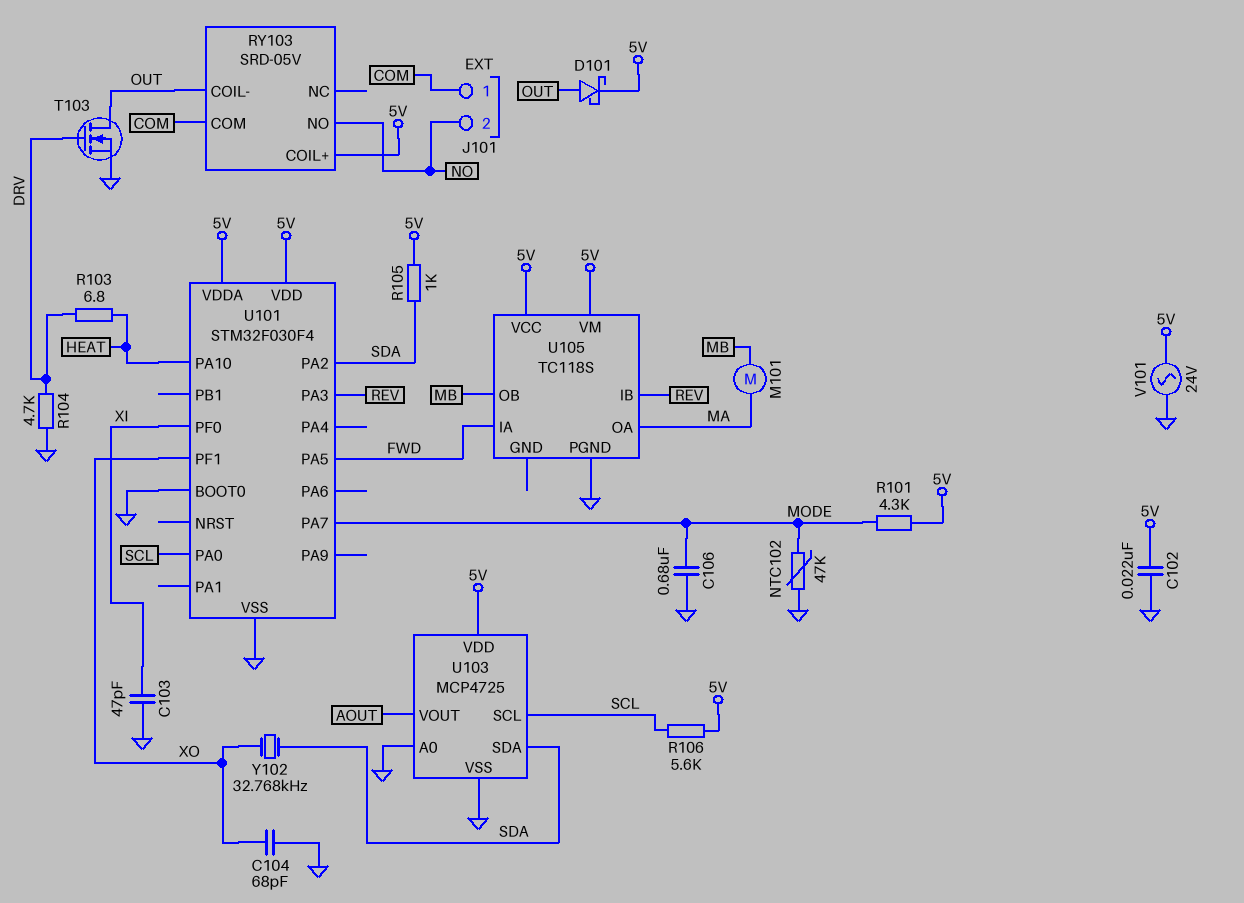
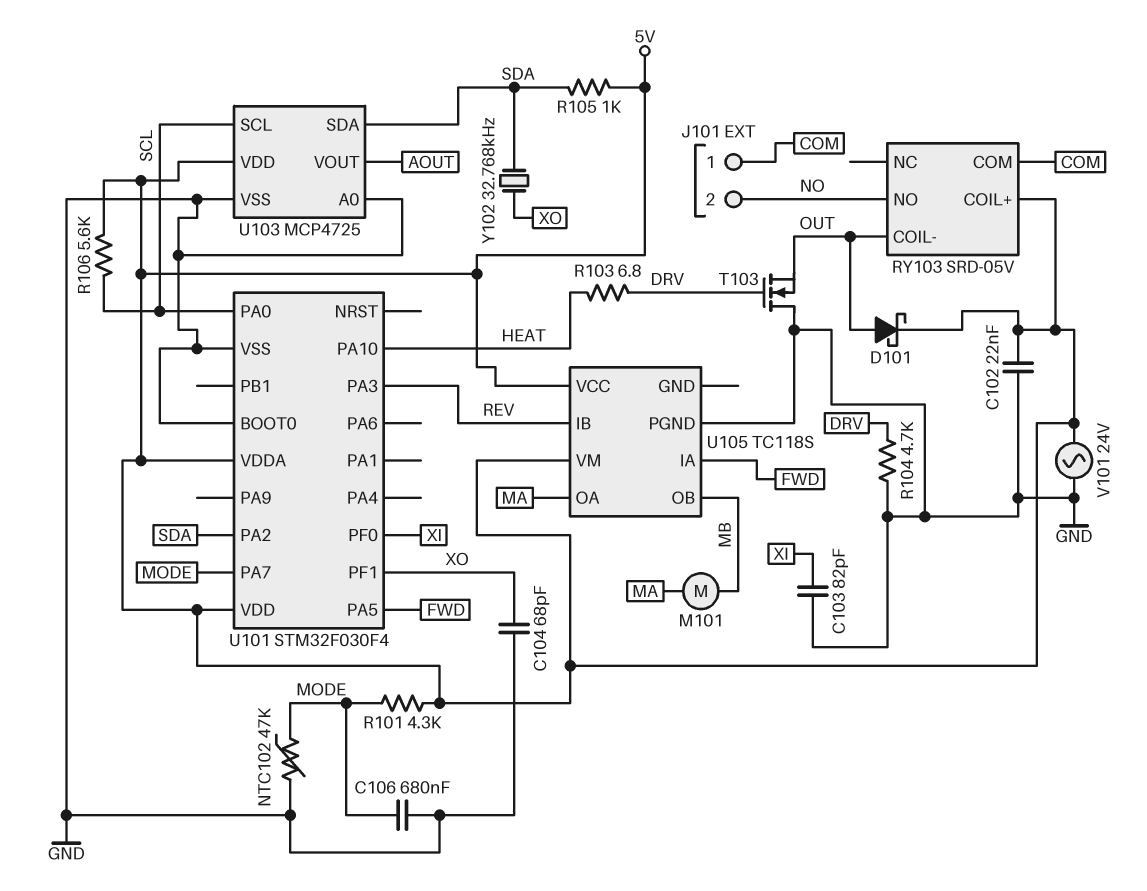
C103: 47pF (GND, XI) -> 82pF (GND, XI)
T103: NMOS (G DRV, D OUT, S GND) -> NMOS (G DRV, D GND, S OUT)

